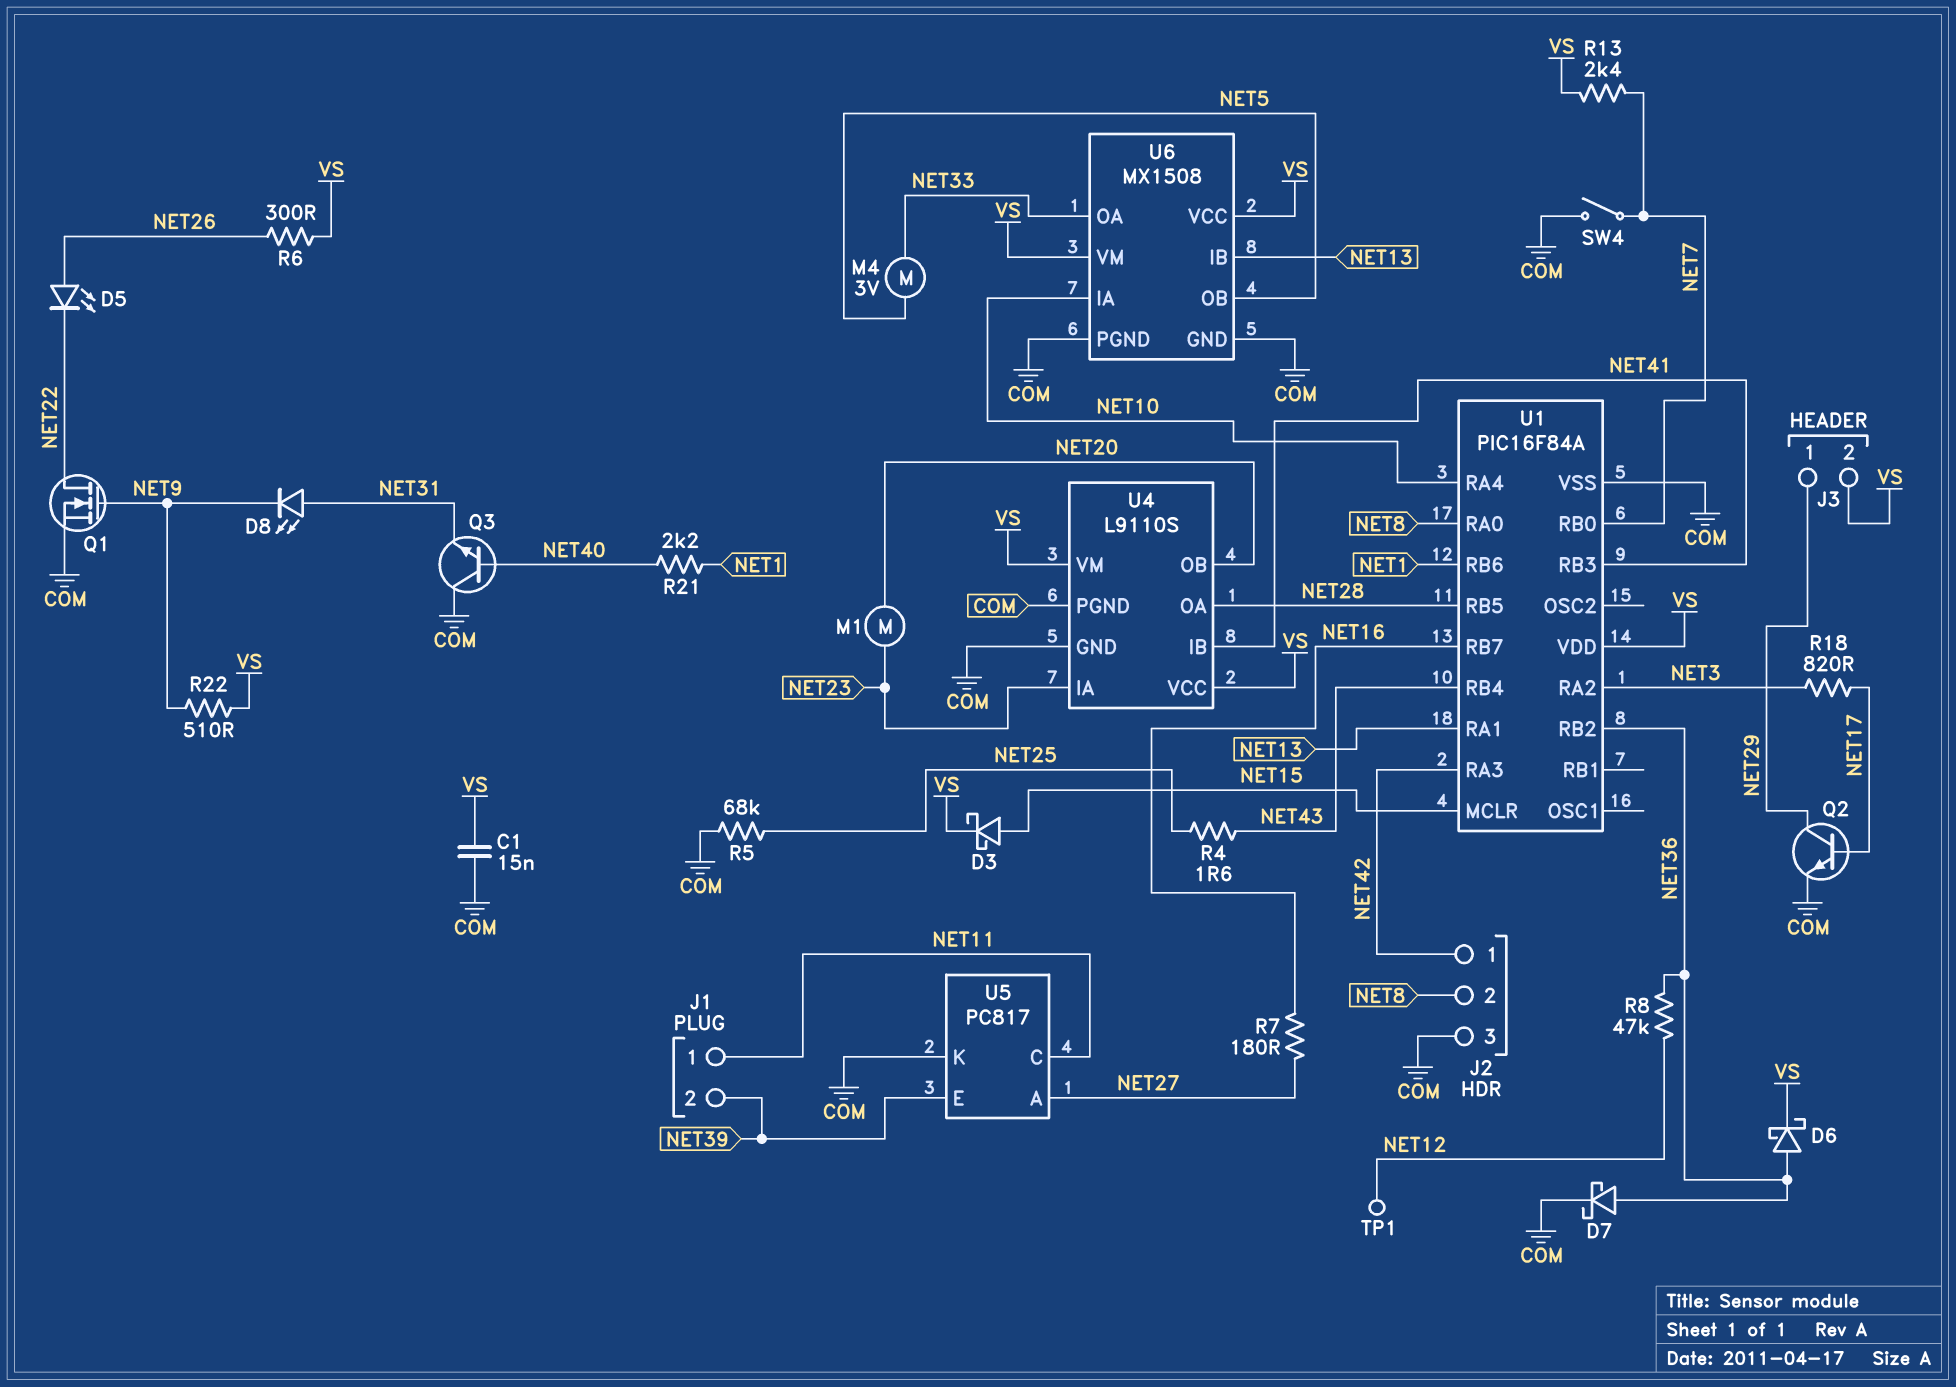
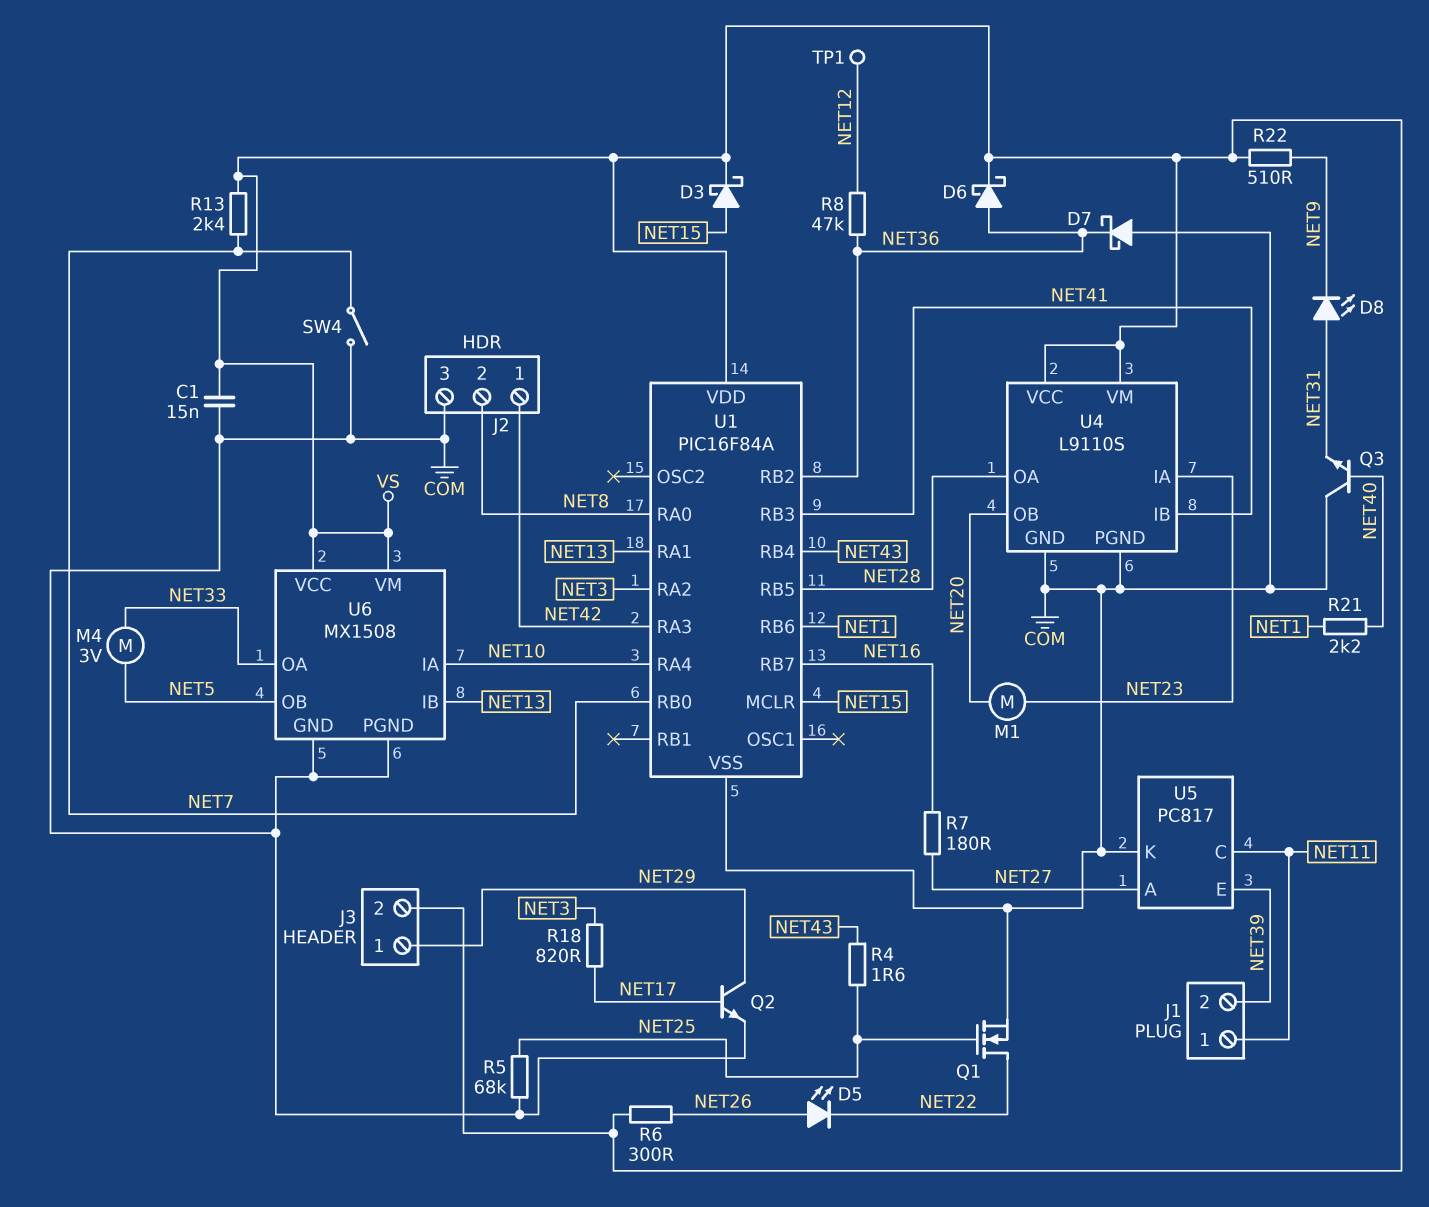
D7: schottky (A NET36, K COM) -> schottky (A COM, K NET36)
Q1: NMOS (G NET9, D NET22, S COM) -> NMOS (G NET25, D NET22, S COM)

